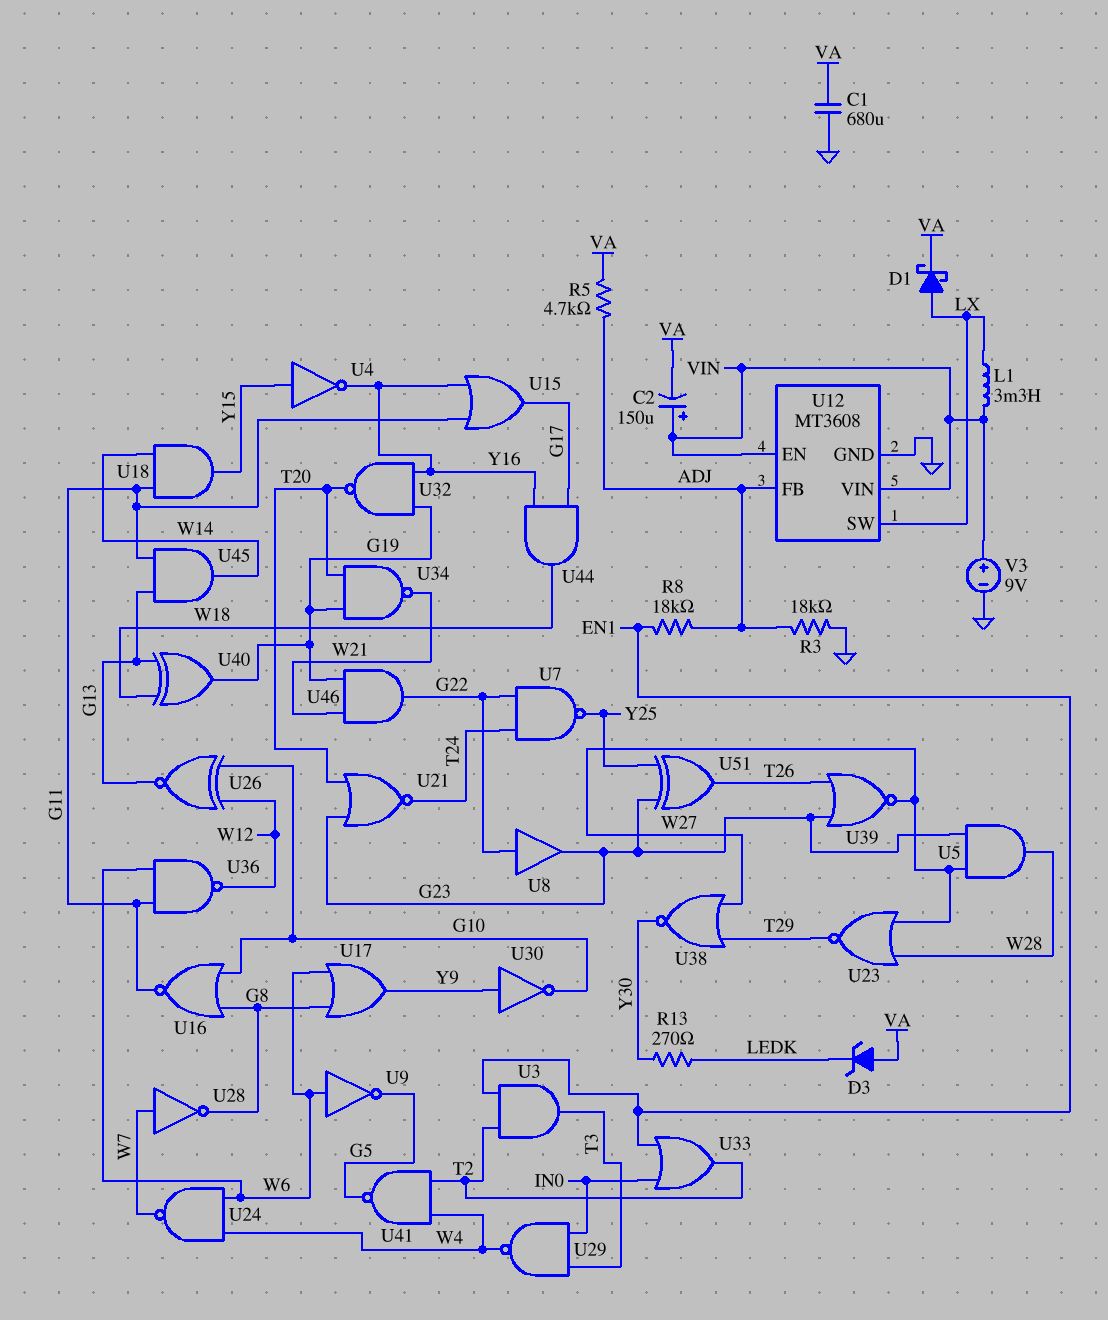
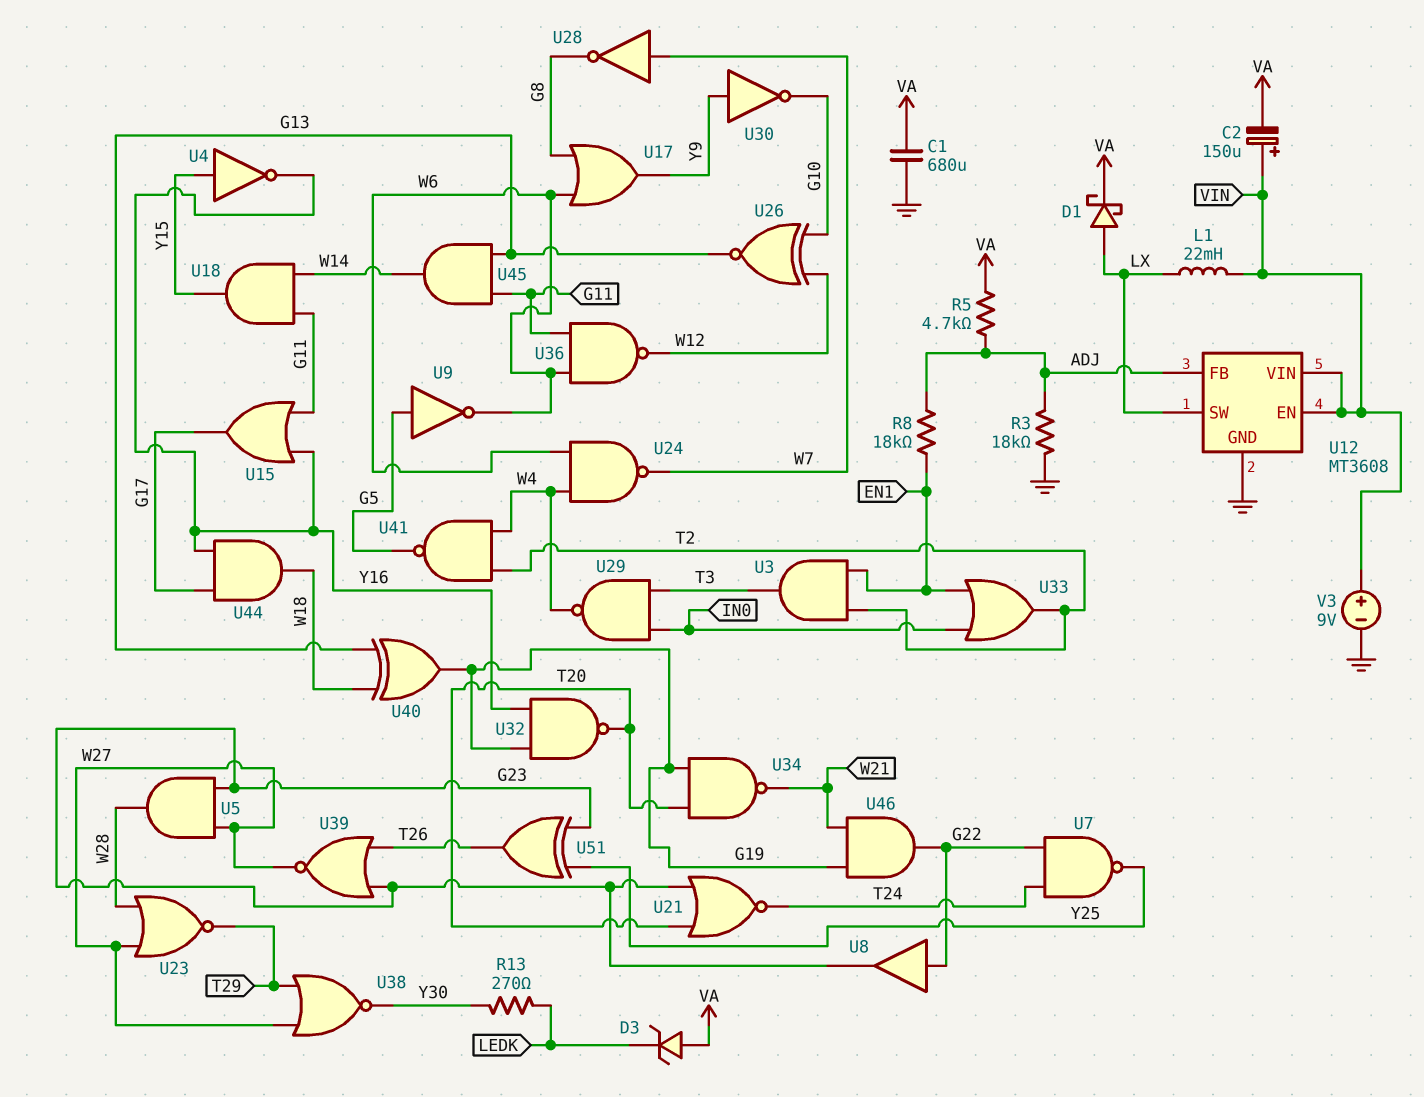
L1: 3.3mH (LX, VIN) -> 22mH (LX, VIN)
U9: NOT (in W6, out G5) -> NOT (in G5, out W6)
U16: NOR (in G8, in G10, out G11) -> none

